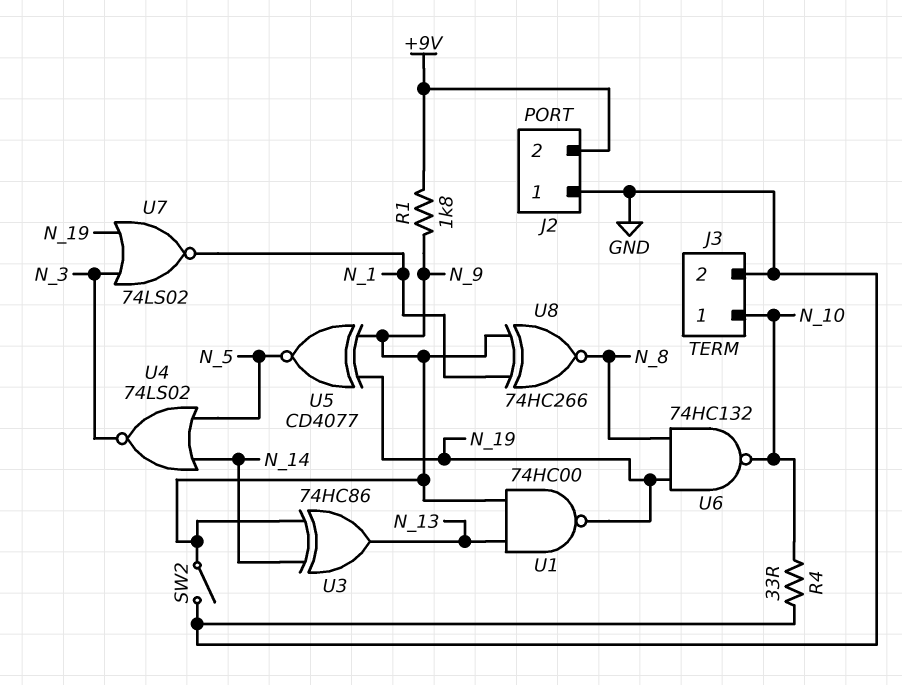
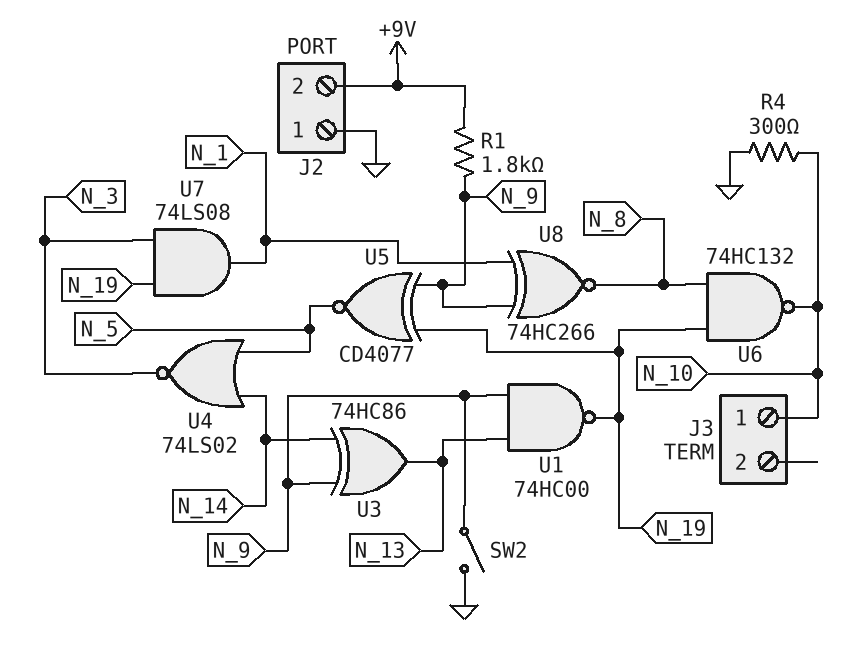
J3 pin 2: GND -> none
R4: 33 (GND, N_10) -> 300 (GND, N_10)
U7: NOR 74LS02 (in N_3, in N_19, out N_1) -> AND 74LS08 (in N_3, in N_19, out N_1)

